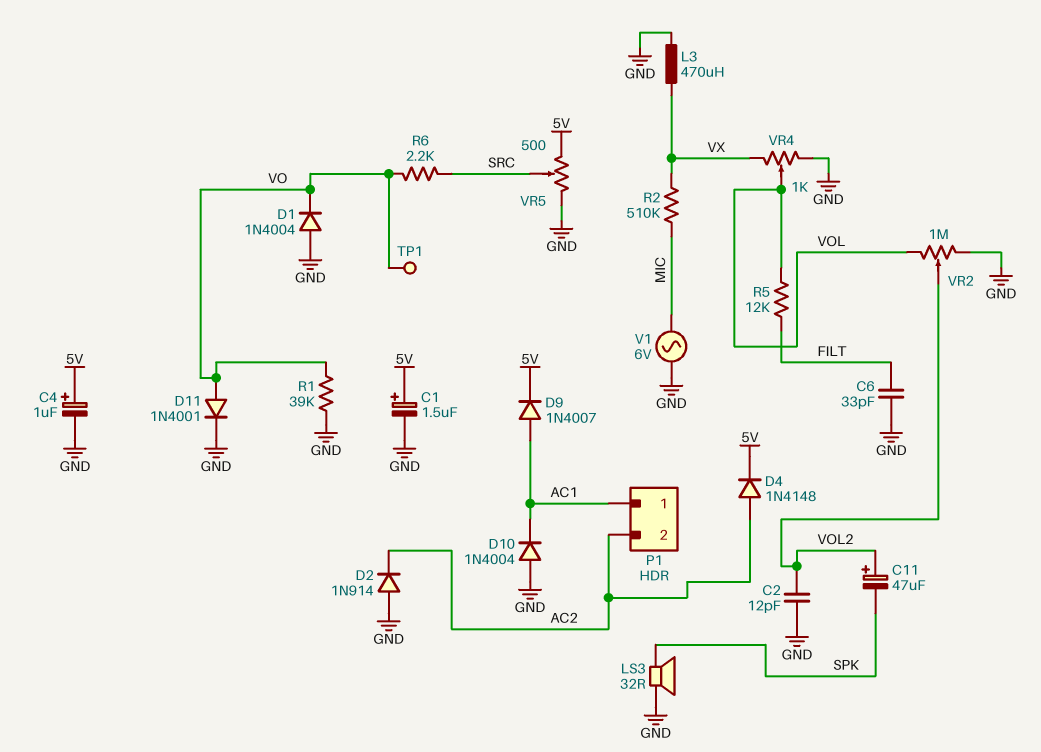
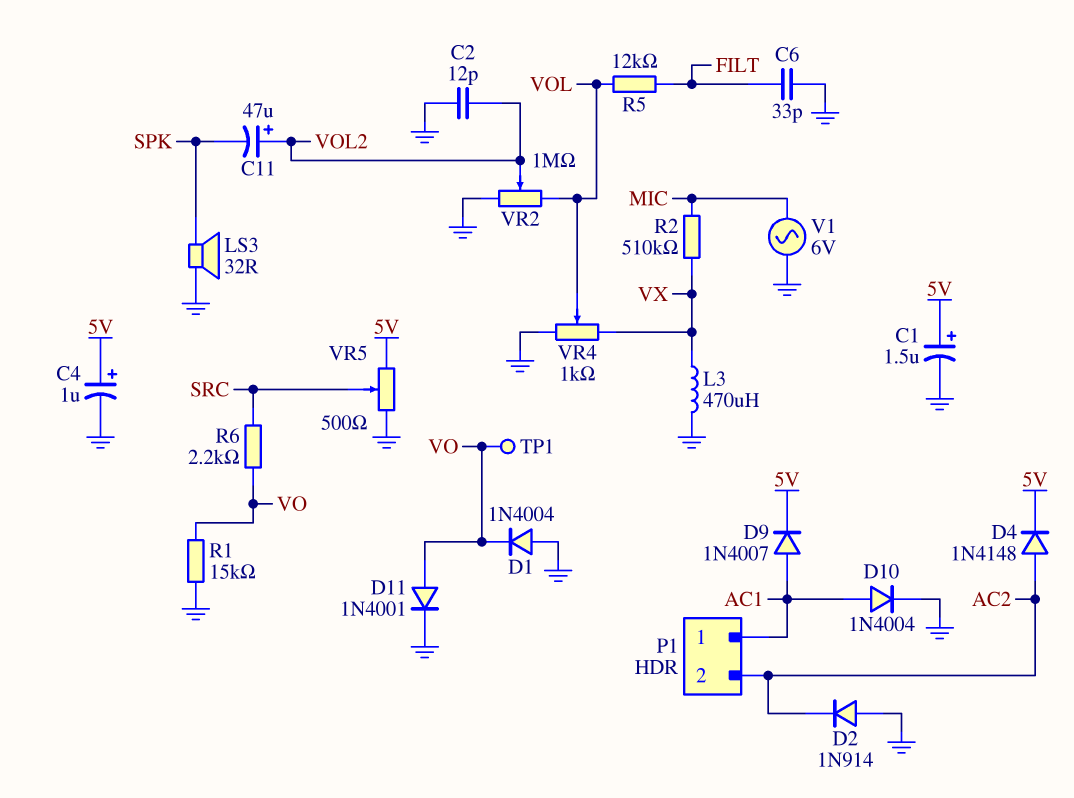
D10: diode 1N4004 (A GND, K AC1) -> diode 1N4004 (A AC1, K GND)
R1: 39k (GND, VO) -> 15k (GND, VO)

